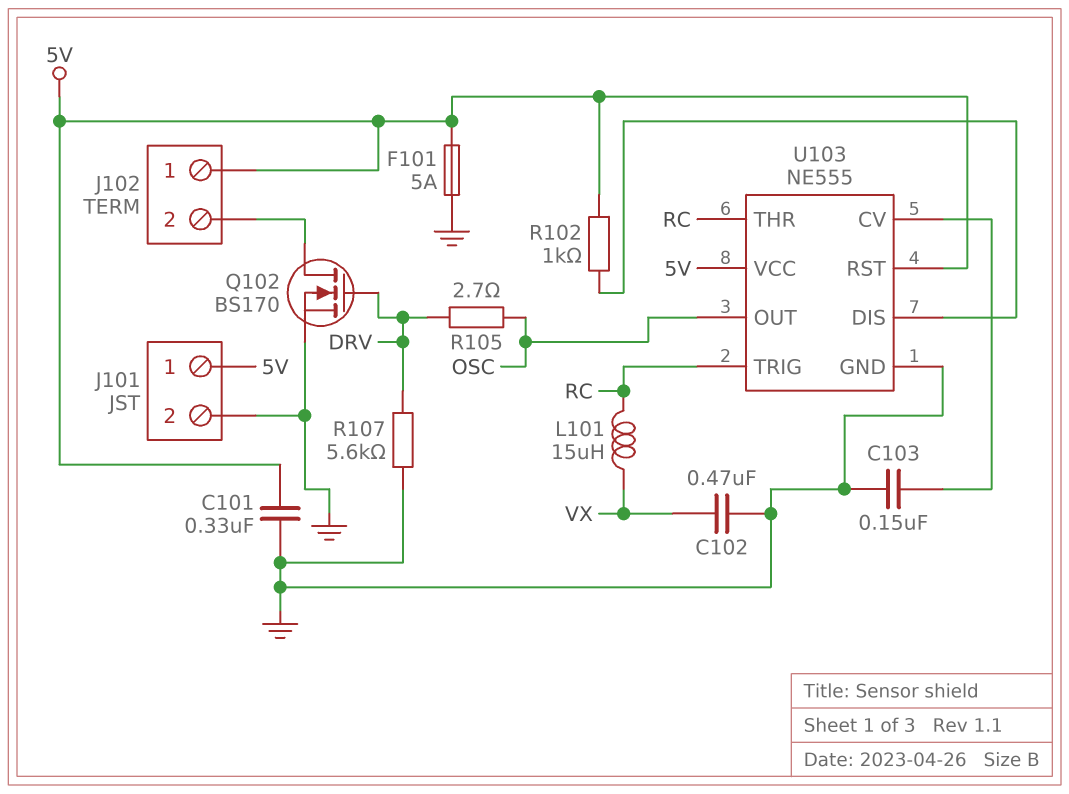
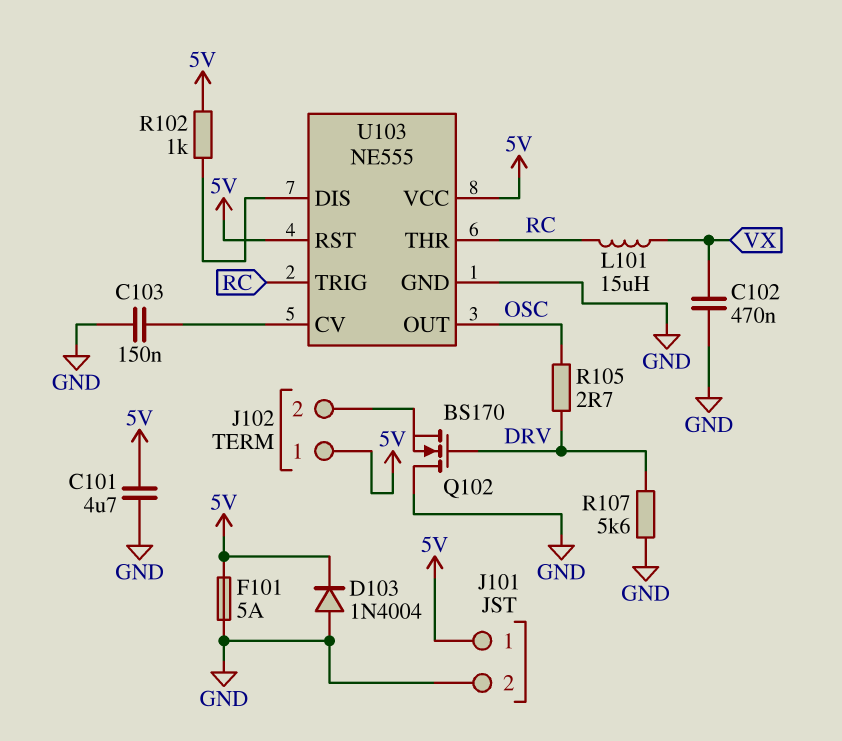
C101: 330nF (5V, GND) -> 4.7uF (5V, GND)
D103: none -> diode 1N4004 (A GND, K 5V)
Q102: NMOS BS170 (G DRV, D J102/2, S GND) -> NMOS BS170 (G DRV, D GND, S J102/2)

